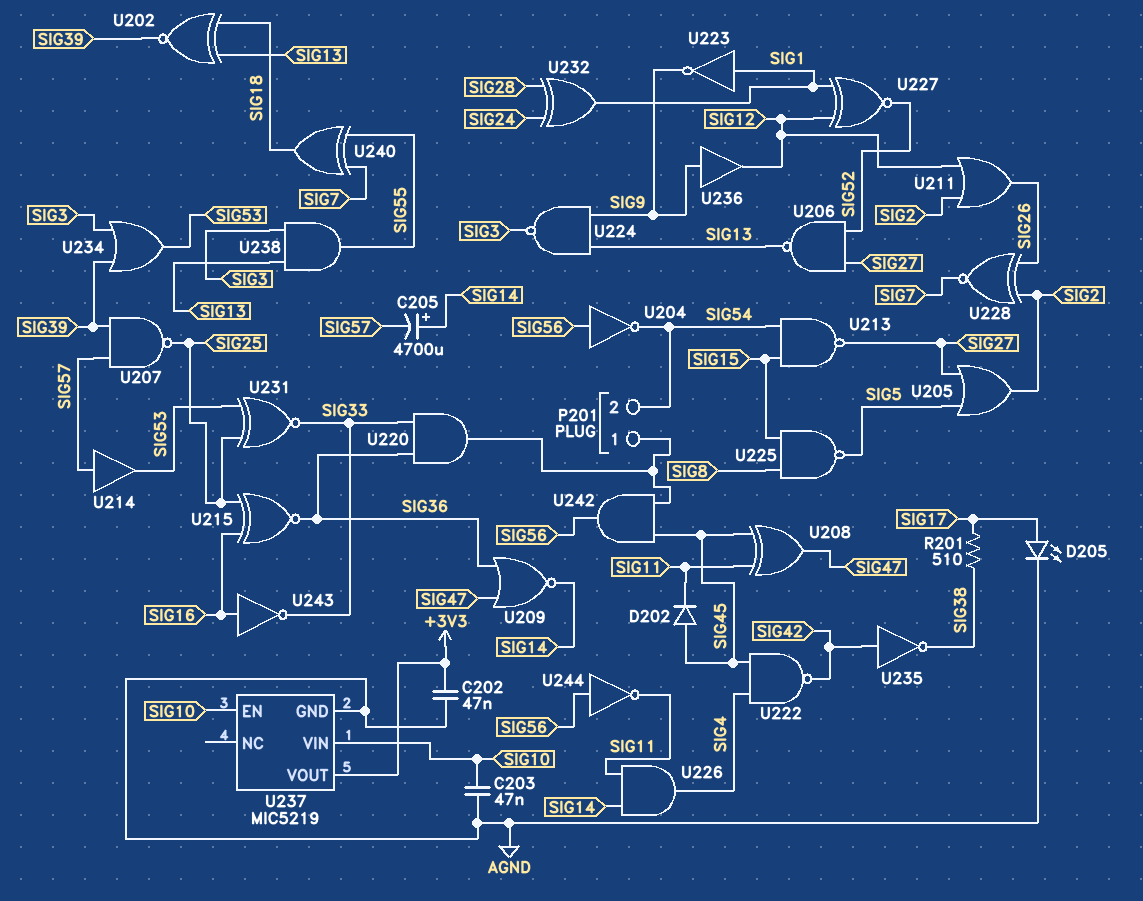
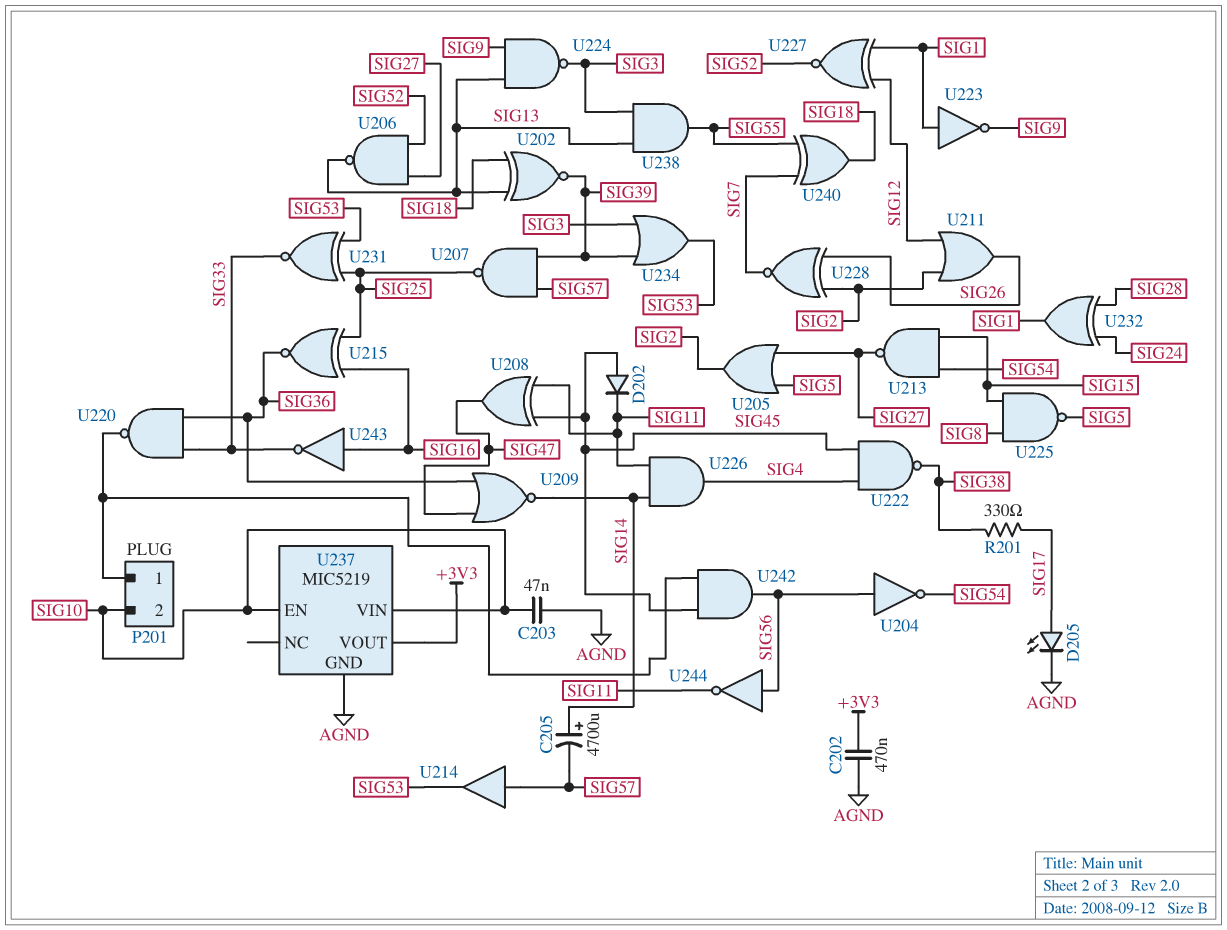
C202: 47nF (+3V3, AGND) -> 470nF (+3V3, AGND)
P201 pin 2: SIG54 -> SIG10
R201: 510 (SIG17, SIG38) -> 330 (SIG17, SIG38)
U220: AND (in SIG33, in SIG36, out P201/1) -> NAND (in SIG33, in SIG36, out P201/1)
U222: NAND (in SIG4, in SIG45, out SIG42) -> NAND (in SIG4, in SIG45, out SIG38)
U235: NOT (in SIG42, out SIG38) -> none
U236: buffer (in SIG9, out SIG12) -> none

